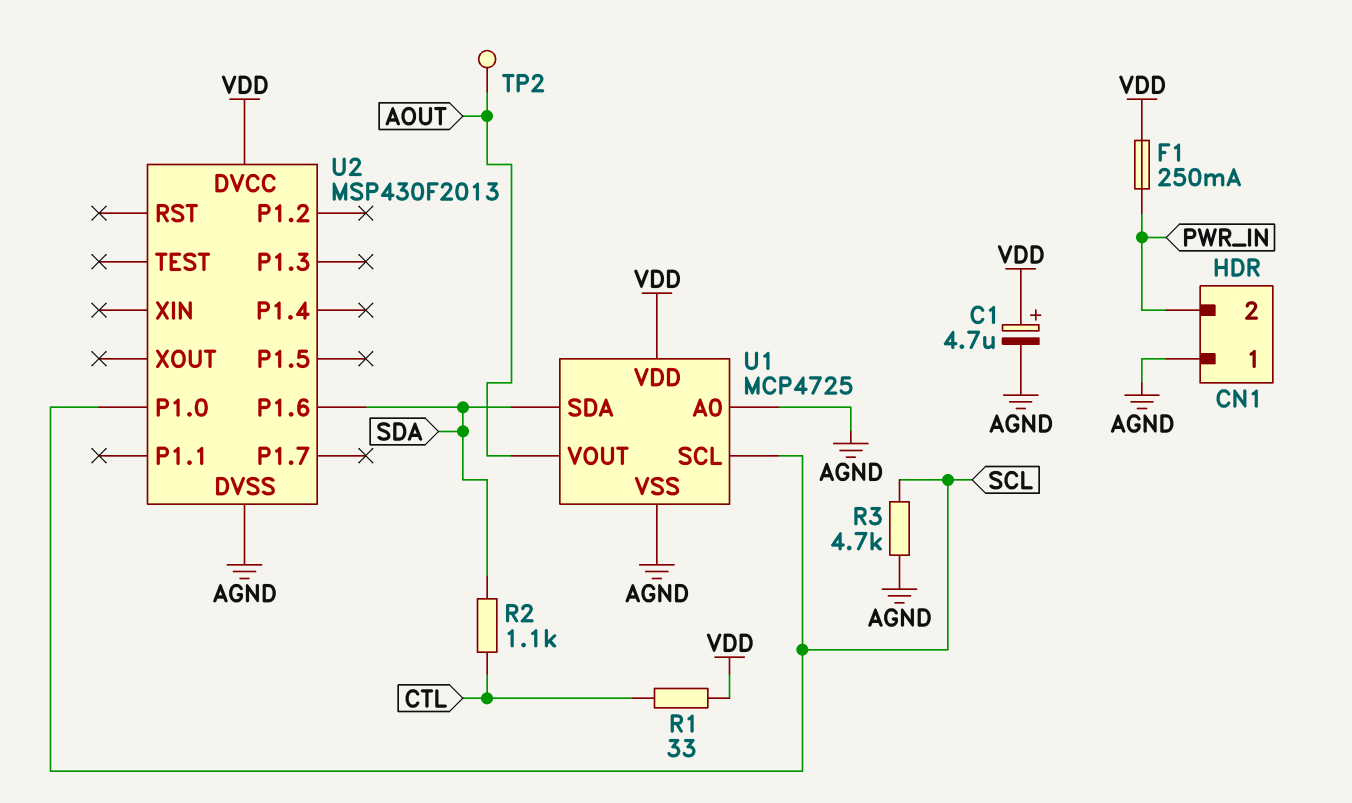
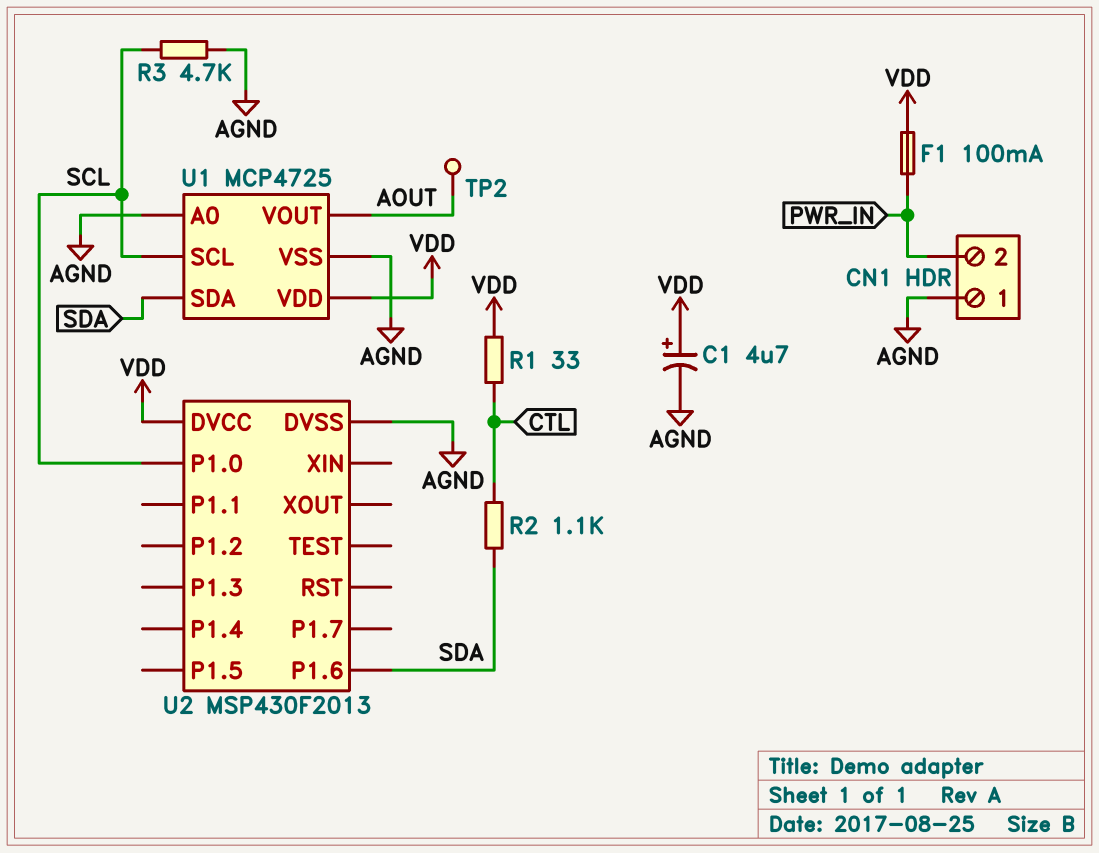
F1: 250mA (PWR_IN, VDD) -> 100mA (PWR_IN, VDD)

